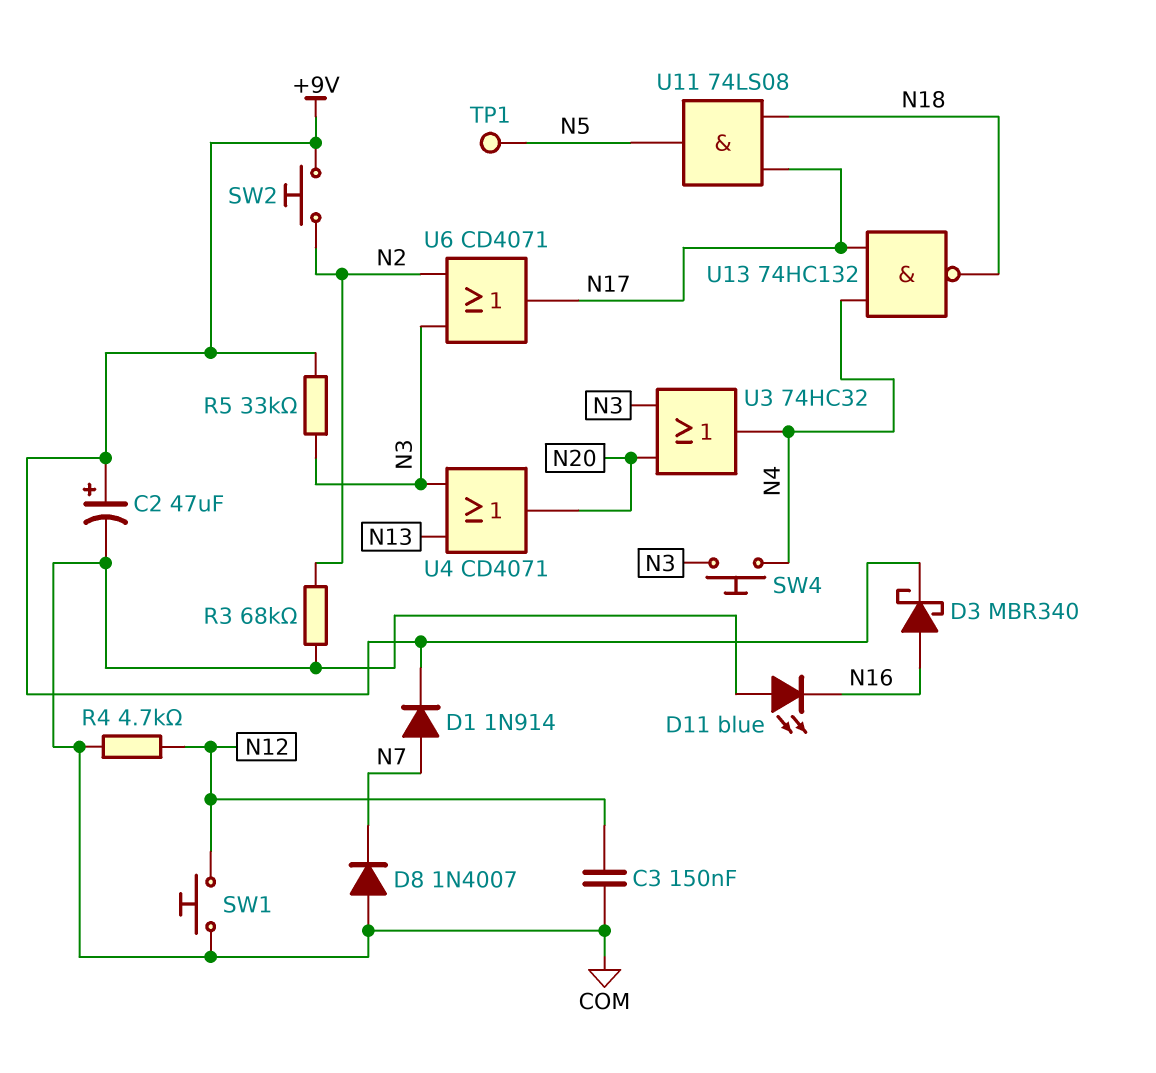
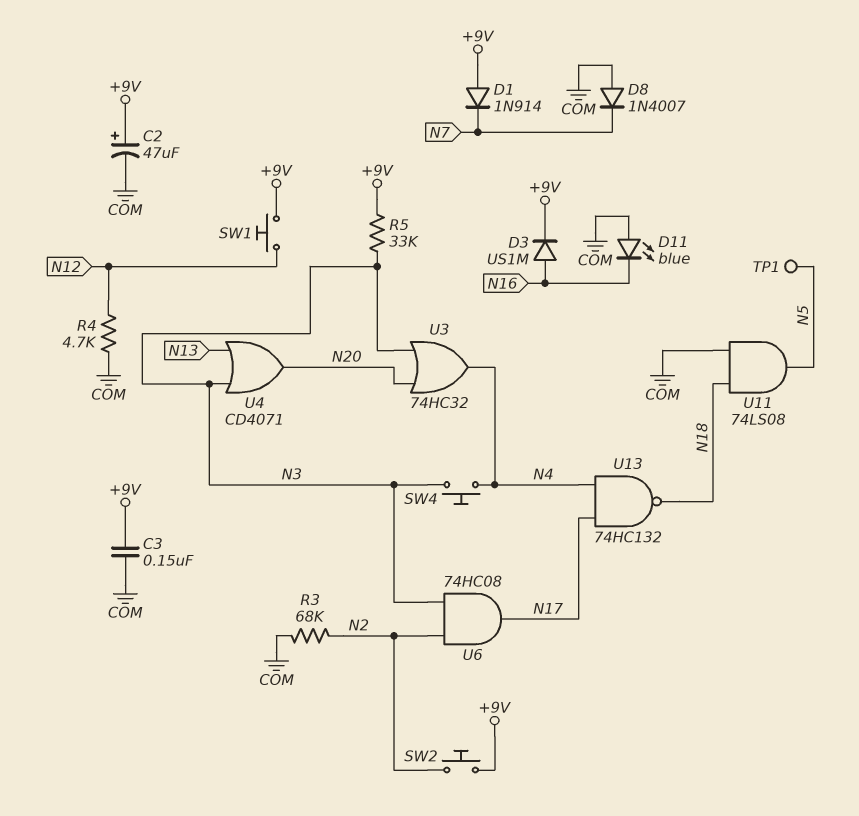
C3: 150nF (COM, N12) -> 150nF (+9V, COM)
D1: diode 1N914 (A N7, K +9V) -> diode 1N914 (A +9V, K N7)
D3: schottky MBR340 (A N16, K +9V) -> diode US1M (A N16, K +9V)
SW1: button (COM, N12) -> button (+9V, N12)
U6: OR CD4071 (in N2, in N3, out N17) -> AND 74HC08 (in N2, in N3, out N17)
U11: AND 74LS08 (in N17, in N18, out N5) -> AND 74LS08 (in COM, in N18, out N5)

